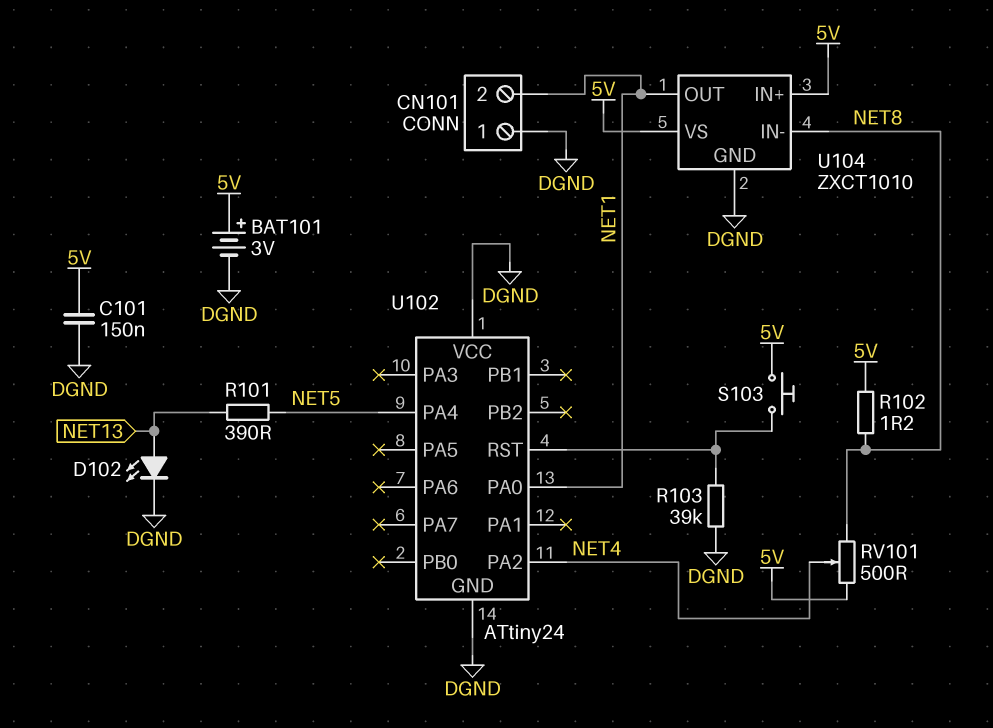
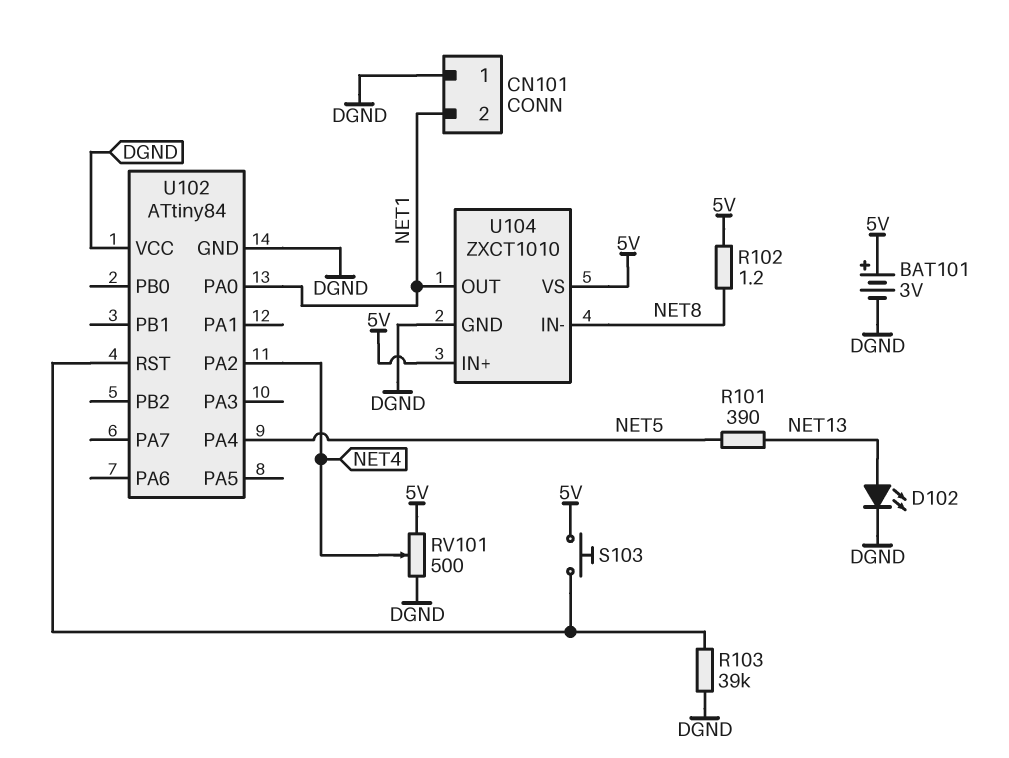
C101: 150nF (5V, DGND) -> none
RV101: 500 (5V, NET8, wiper NET4) -> 500 (5V, DGND, wiper NET4)
U102: ATtiny24 -> ATtiny84

